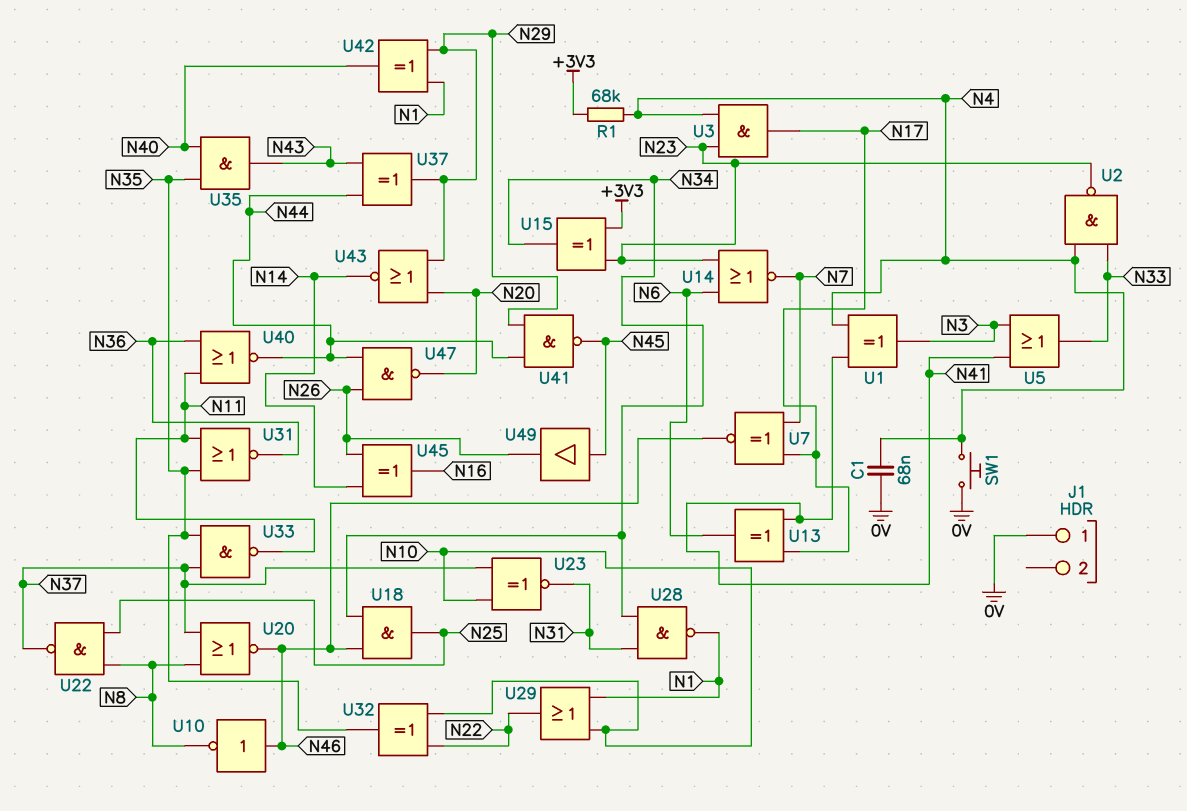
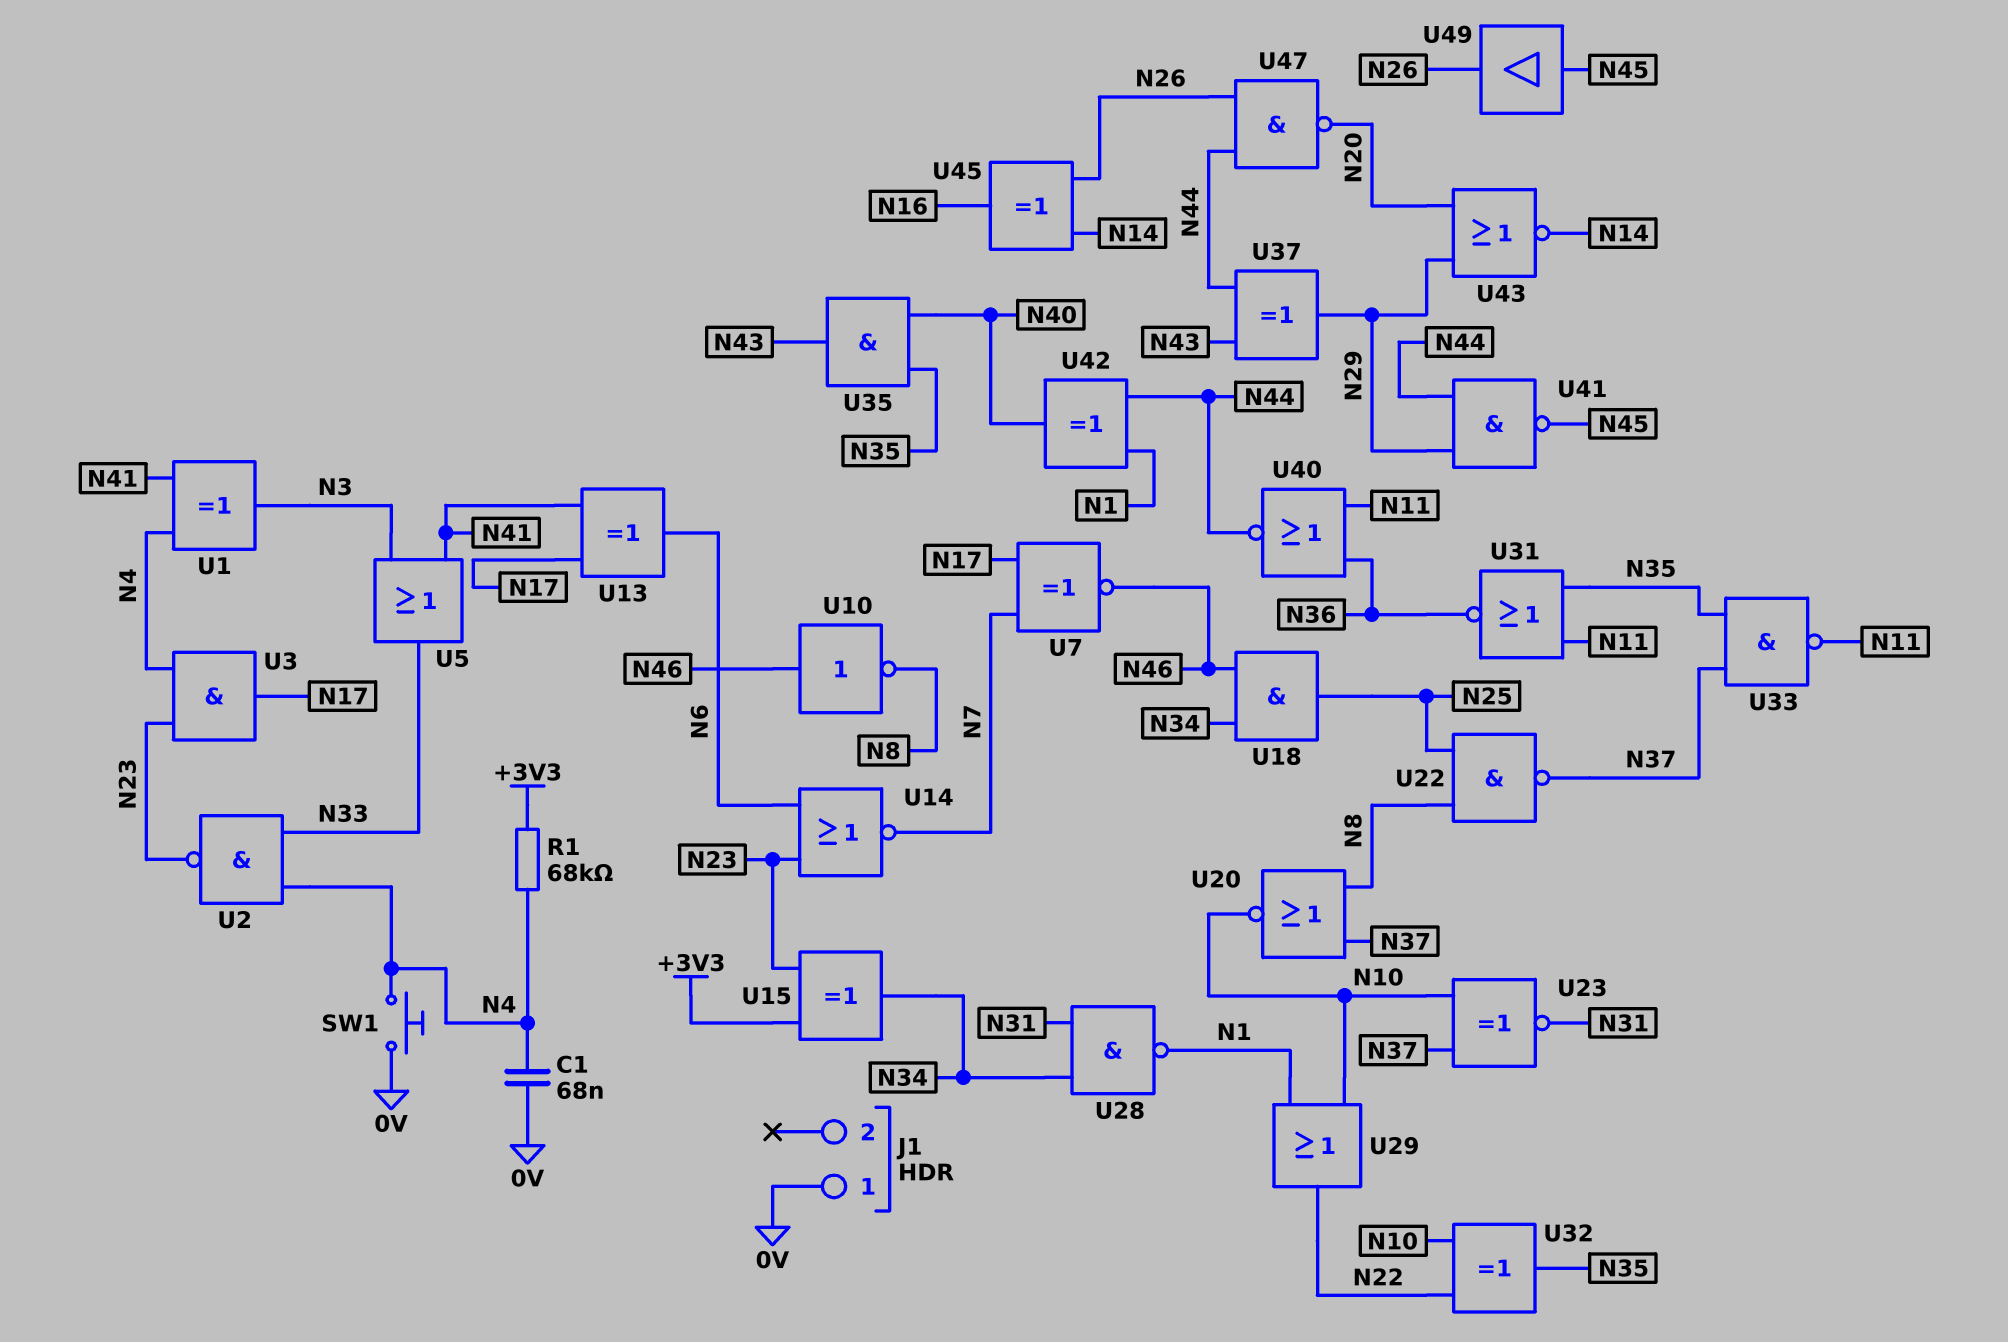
U20: NOR (in N8, in N37, out N46) -> NOR (in N8, in N37, out N10)
U42: XOR (in N1, in N29, out N40) -> XOR (in N1, in N44, out N40)

